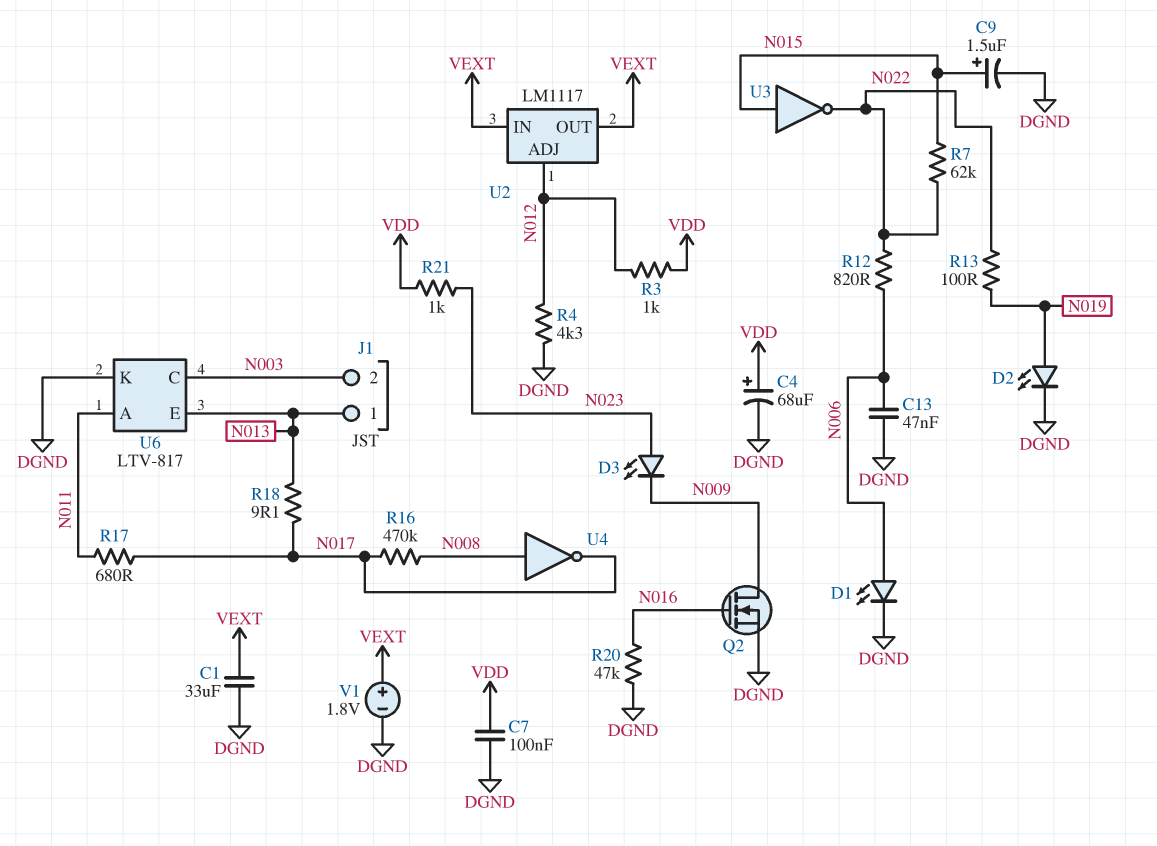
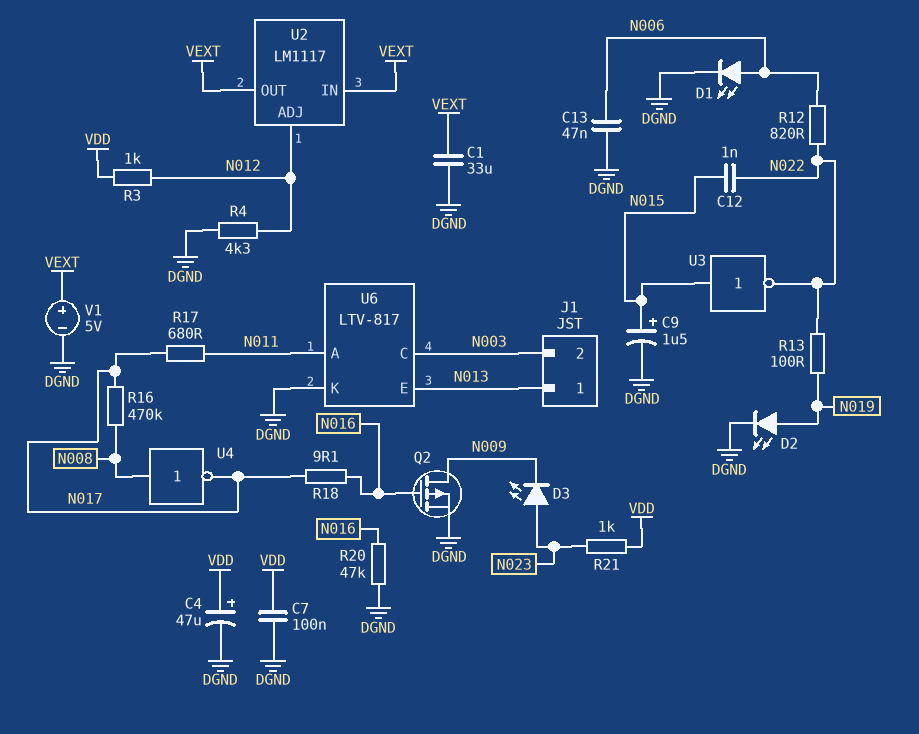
C4: 68uF (plus VDD, minus DGND) -> 47uF (plus VDD, minus DGND)
C12: none -> 1nF (N015, N022)
Q2: NMOS (G N016, D N009, S DGND) -> PMOS (G N016, D N009, S DGND)
R7: 62k (N015, N022) -> none
R18: 9.1 (N013, N017) -> 9.1 (N016, N017)
V1: 1.8V (plus VEXT, minus DGND) -> 5V (plus VEXT, minus DGND)

